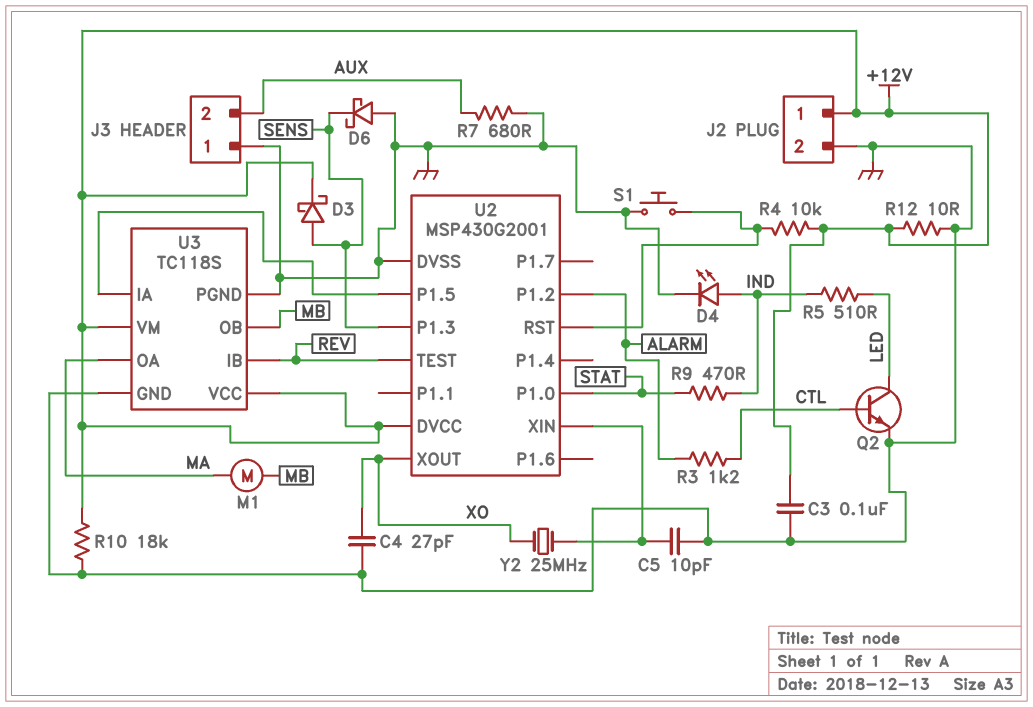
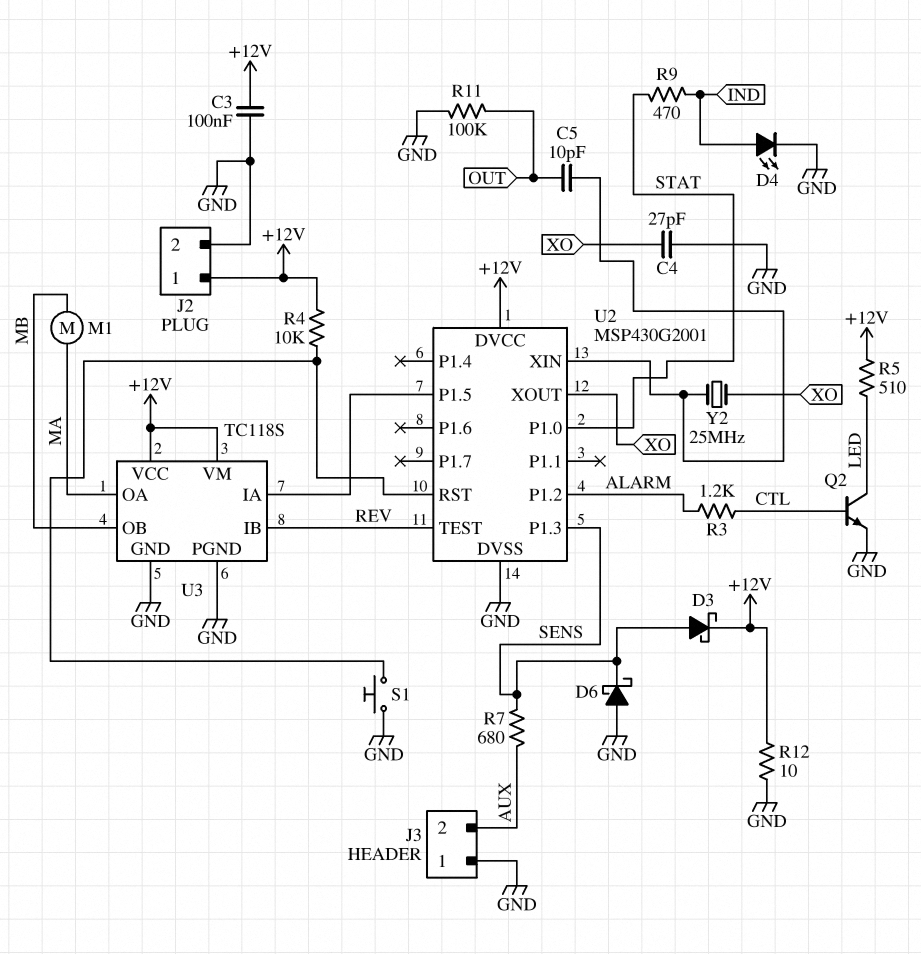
C5: 10pF (GND, U2/XIN) -> 10pF (OUT, U2/XIN)
R5: 510 (IND, LED) -> 510 (+12V, LED)
R7: 680 (AUX, GND) -> 680 (AUX, SENS)
R10: 18k (+12V, GND) -> none
R11: none -> 100k (GND, OUT)

